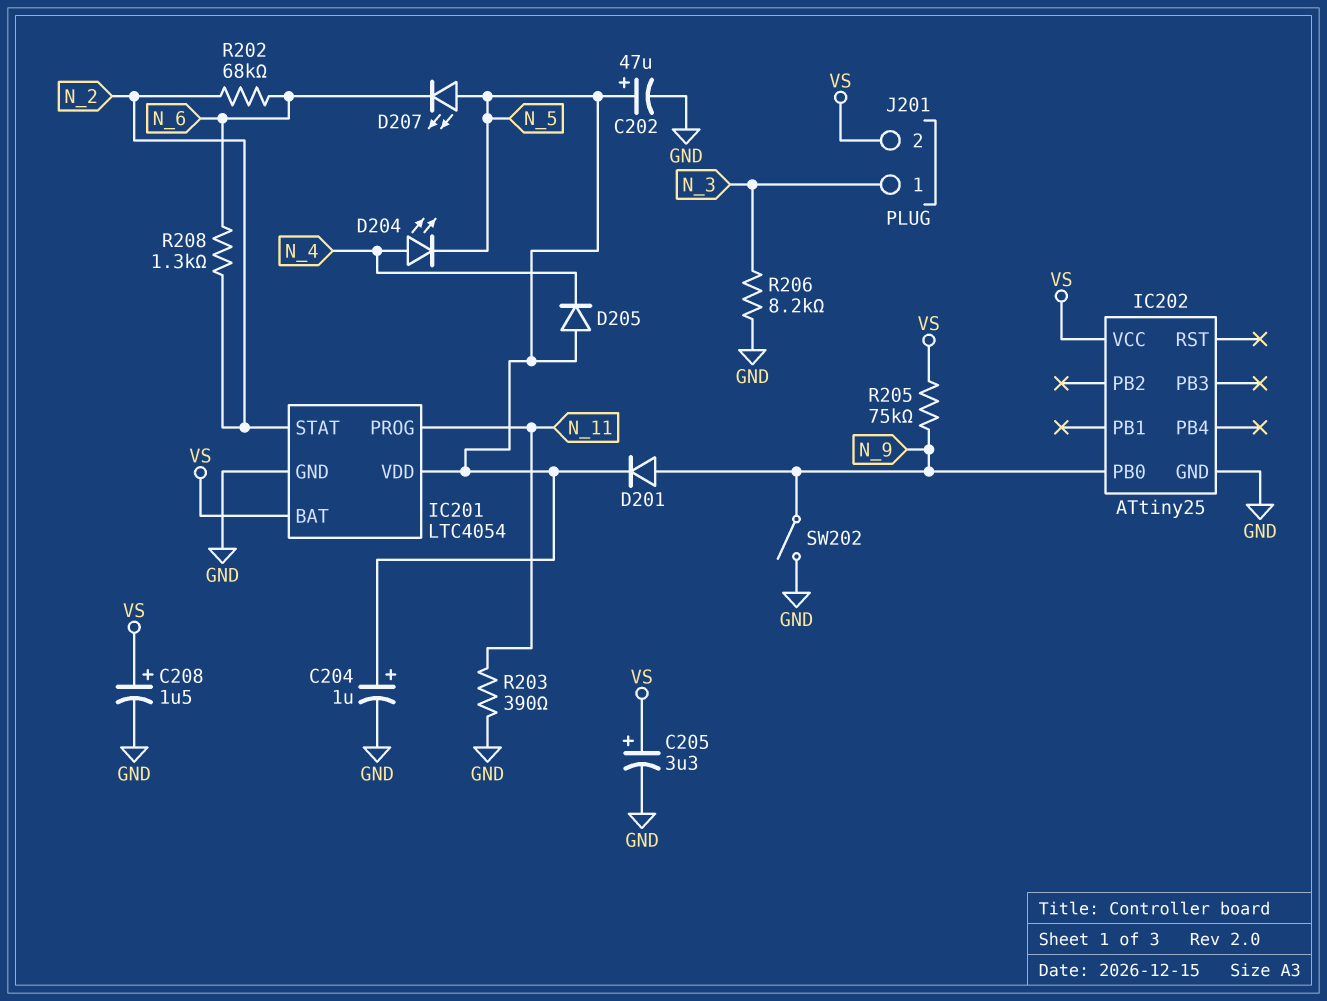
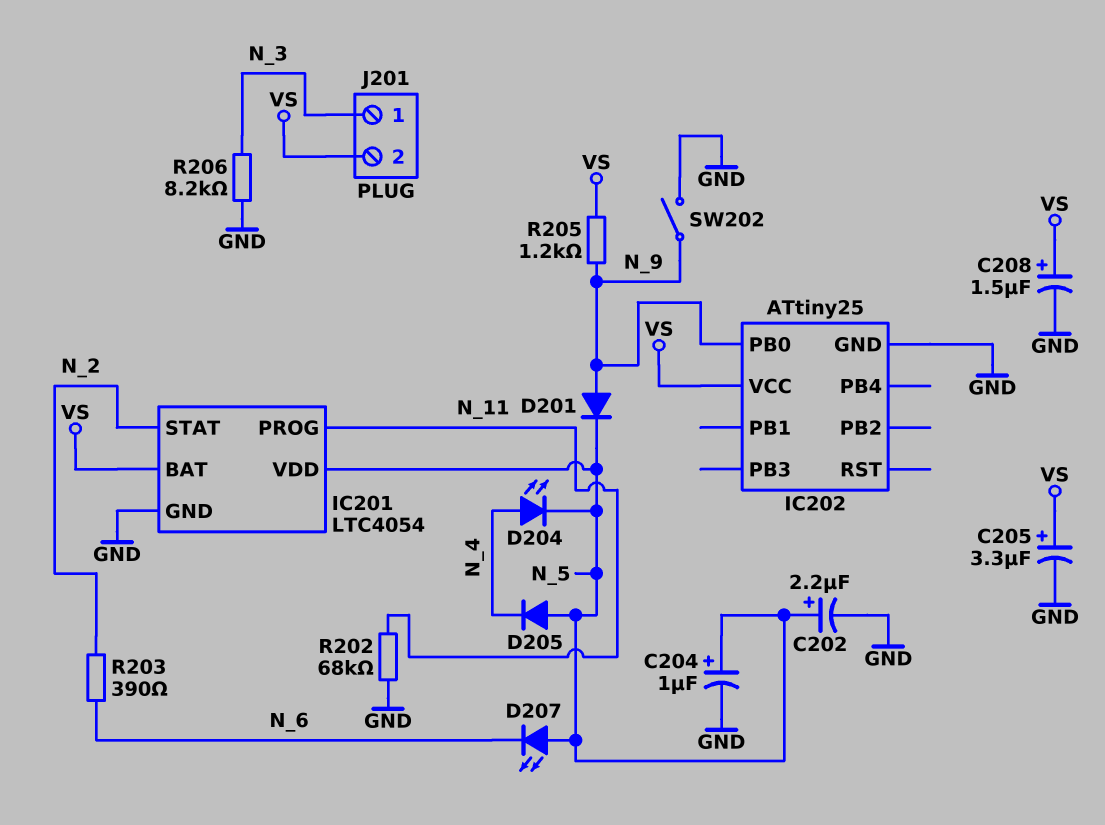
C202: 47uF (plus N_5, minus GND) -> 2.2uF (plus N_5, minus GND)
R202: 68k (N_2, N_6) -> 68k (GND, N_11)
R203: 390 (GND, N_11) -> 390 (N_2, N_6)
R205: 75k (N_9, VS) -> 1.2k (N_9, VS)
R208: 1.3k (N_2, N_6) -> none

